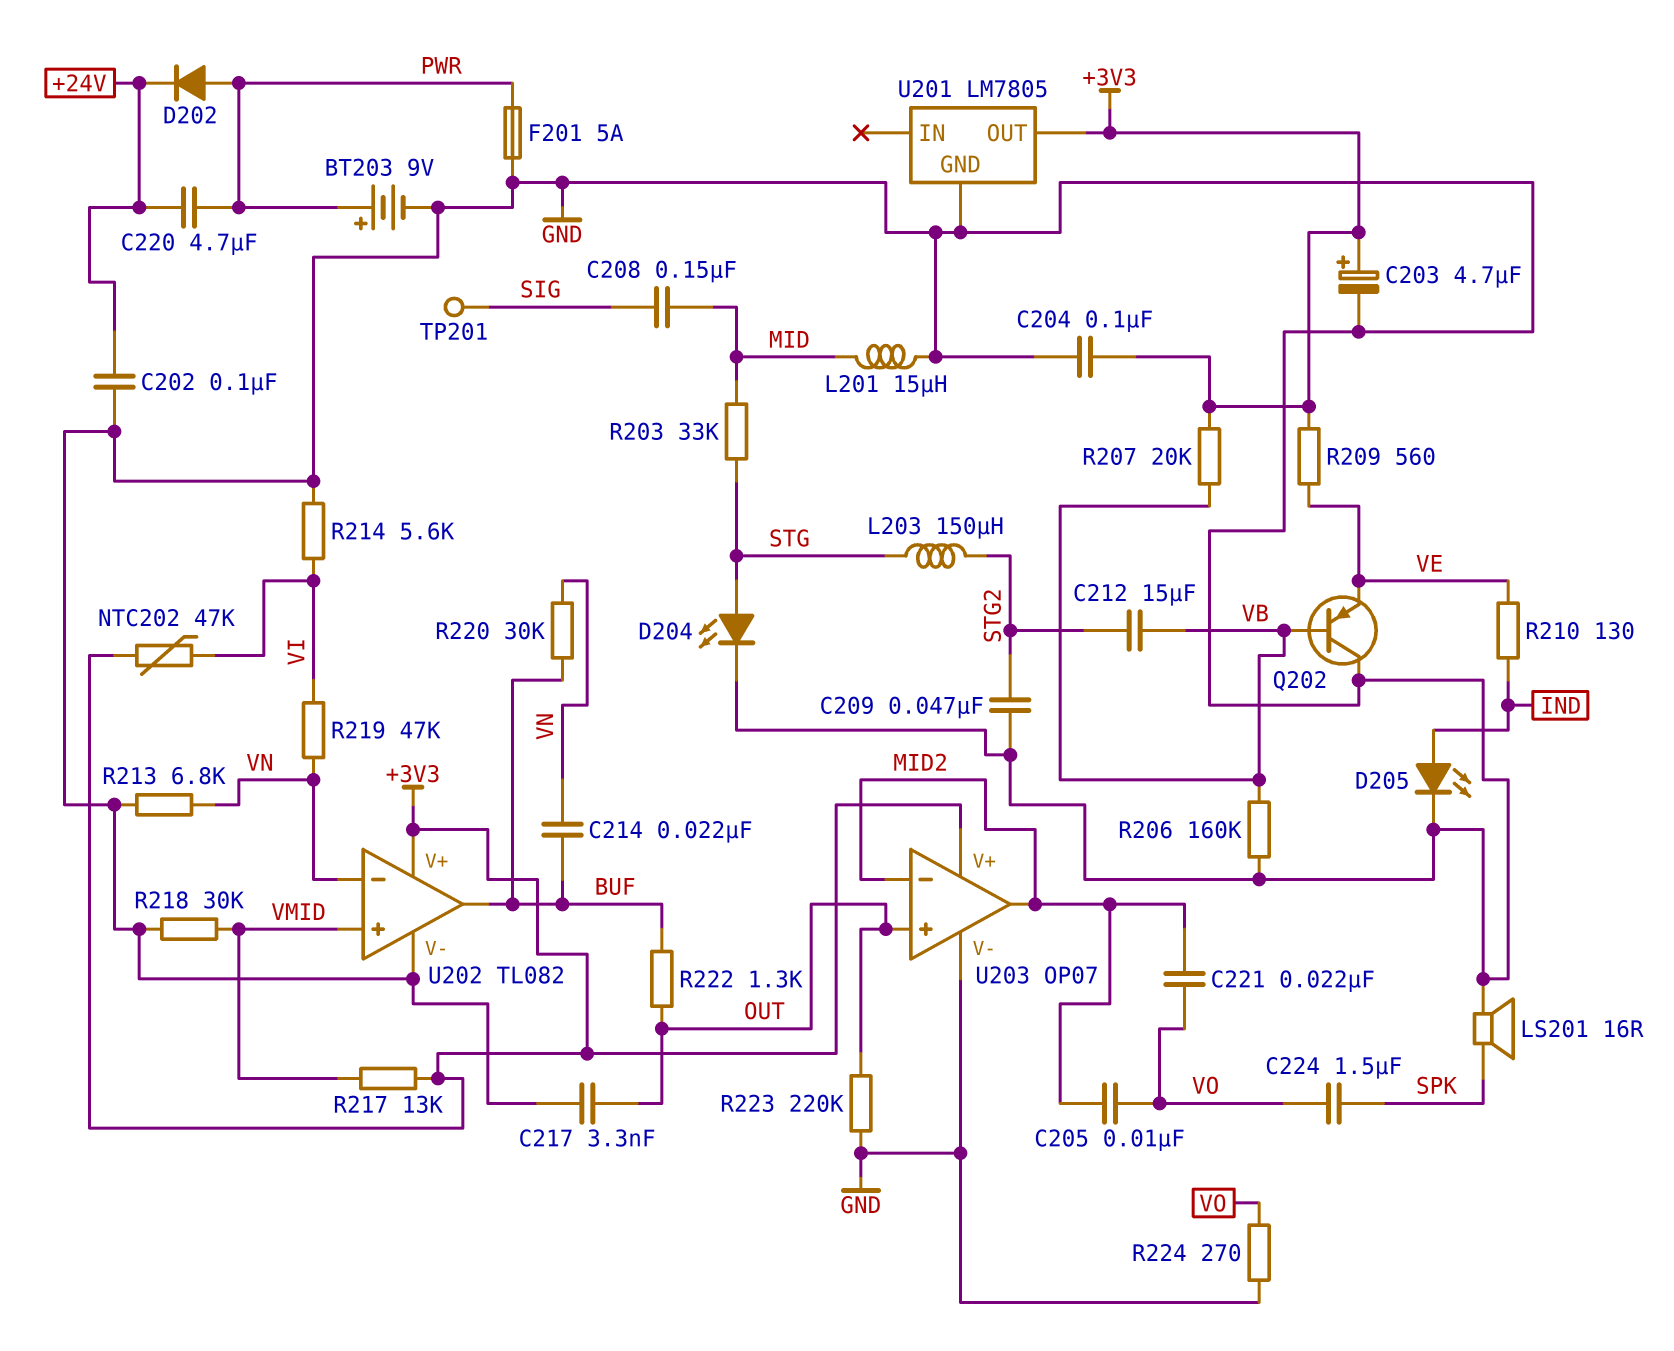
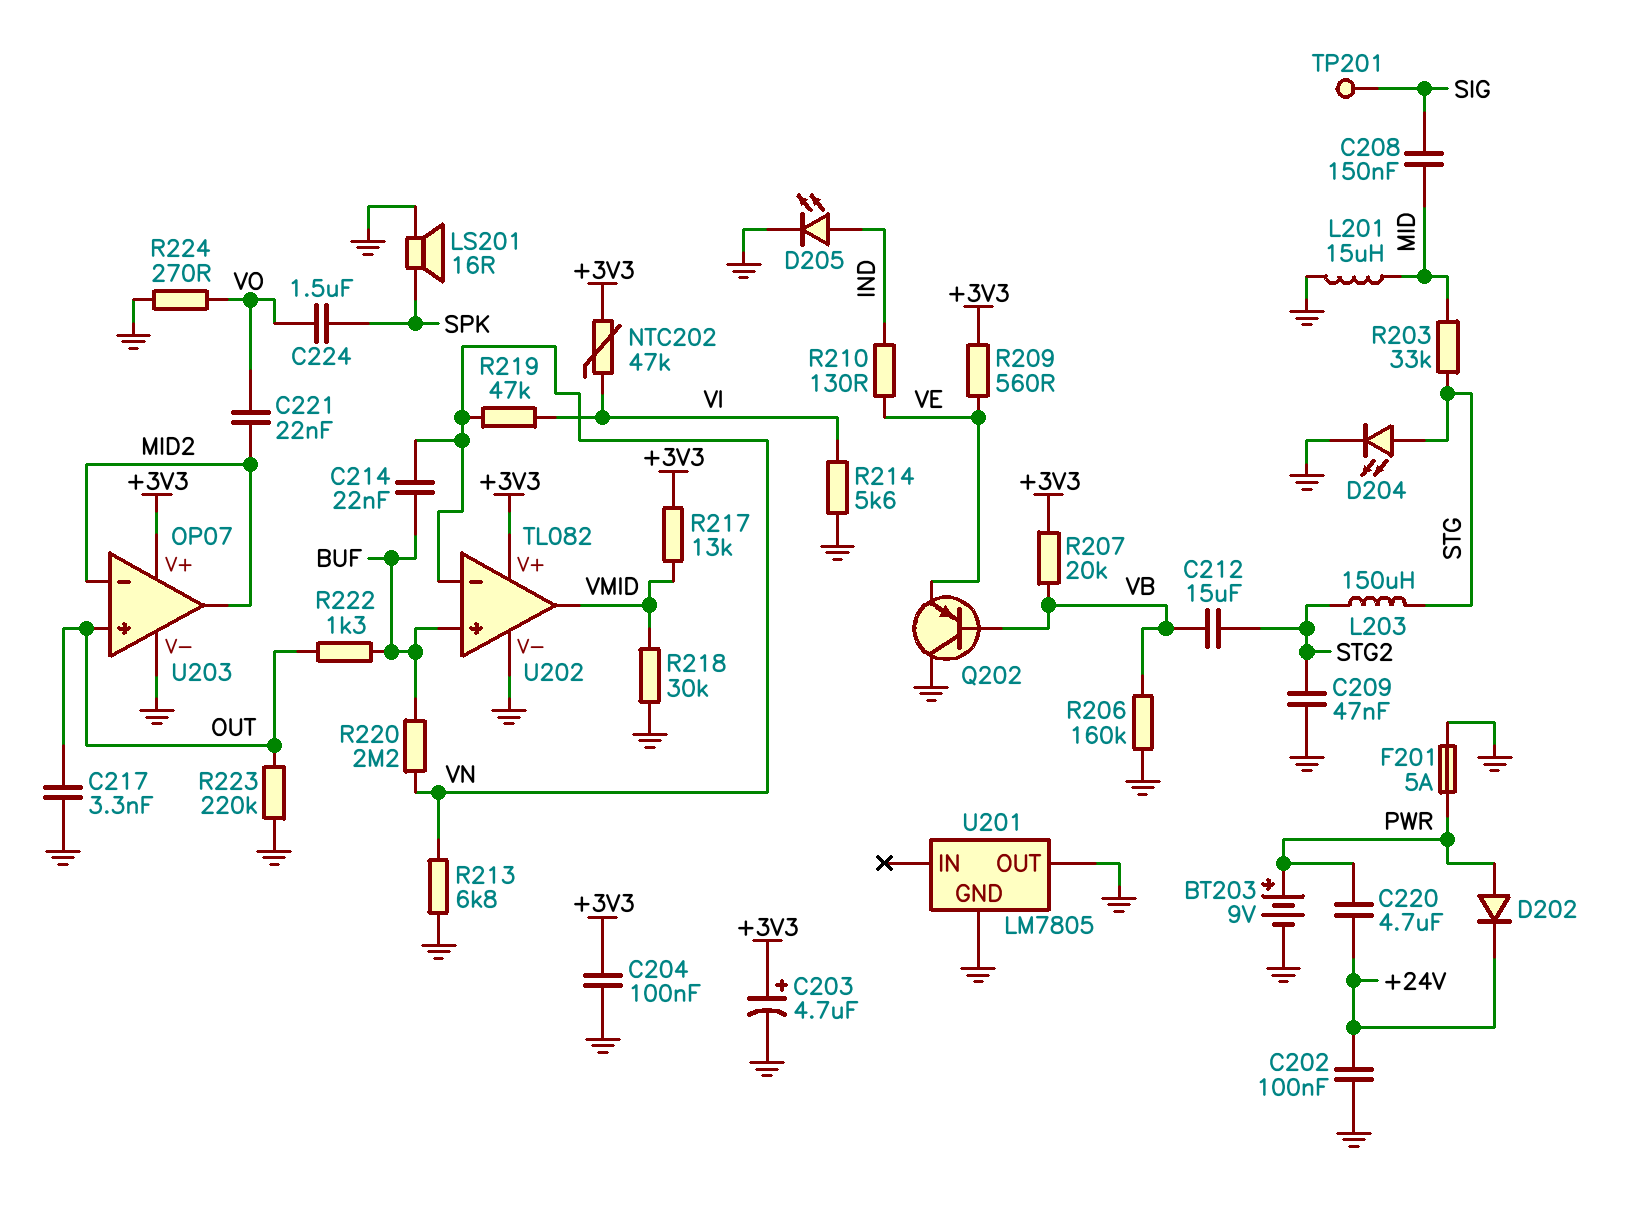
C205: 10nF (MID2, VO) -> none
R220: 30k (BUF, VN) -> 2.2M (BUF, VN)
U201 pin OUT: +3V3 -> GND
U202 pin in+: VMID -> BUF
U202 pin out: BUF -> VMID

